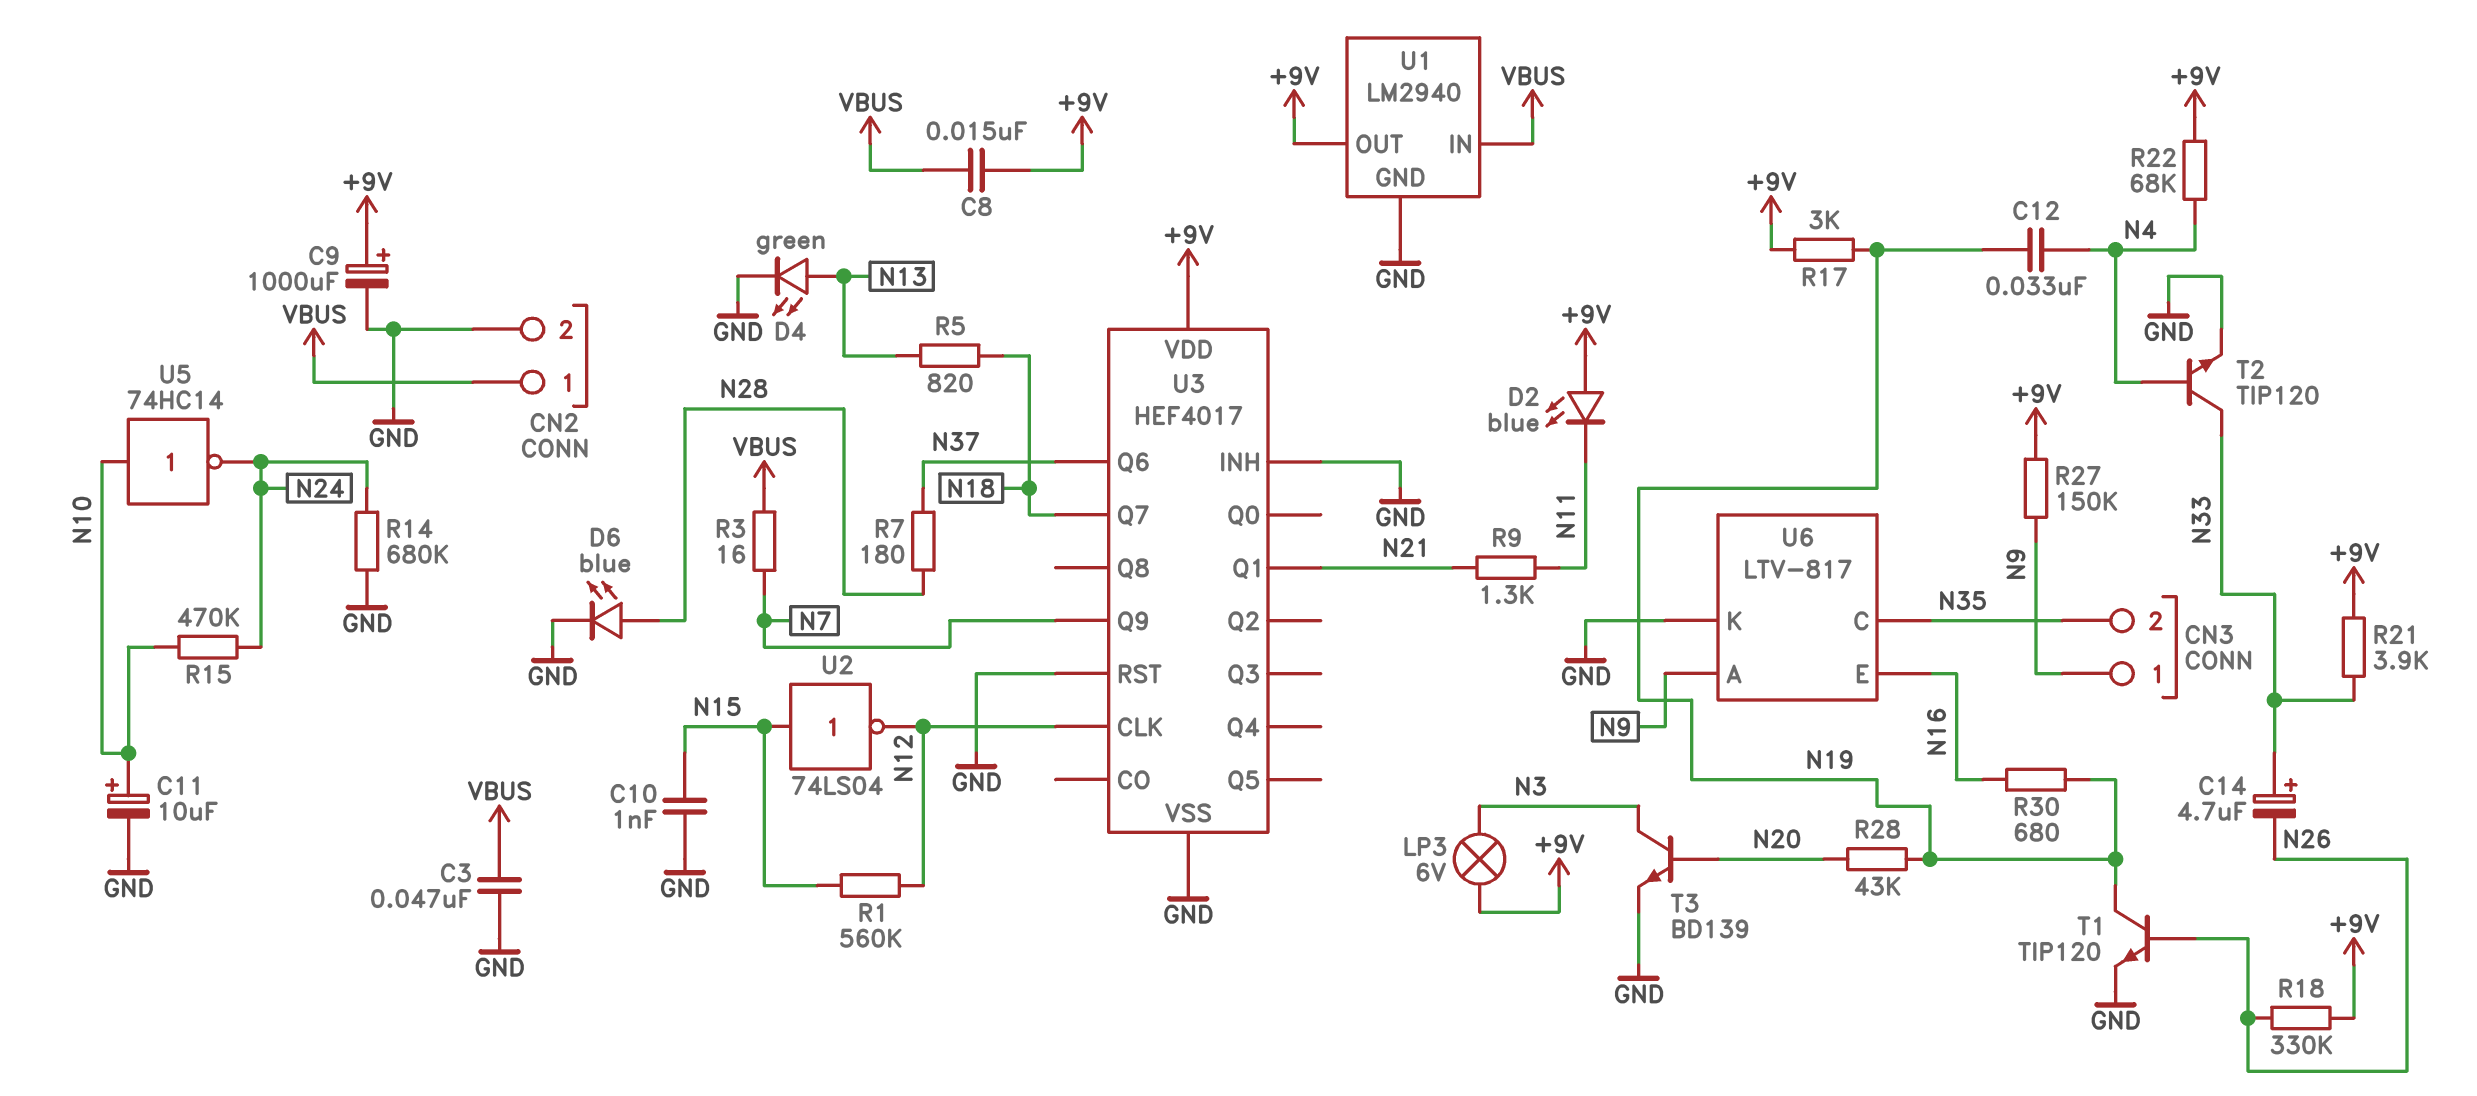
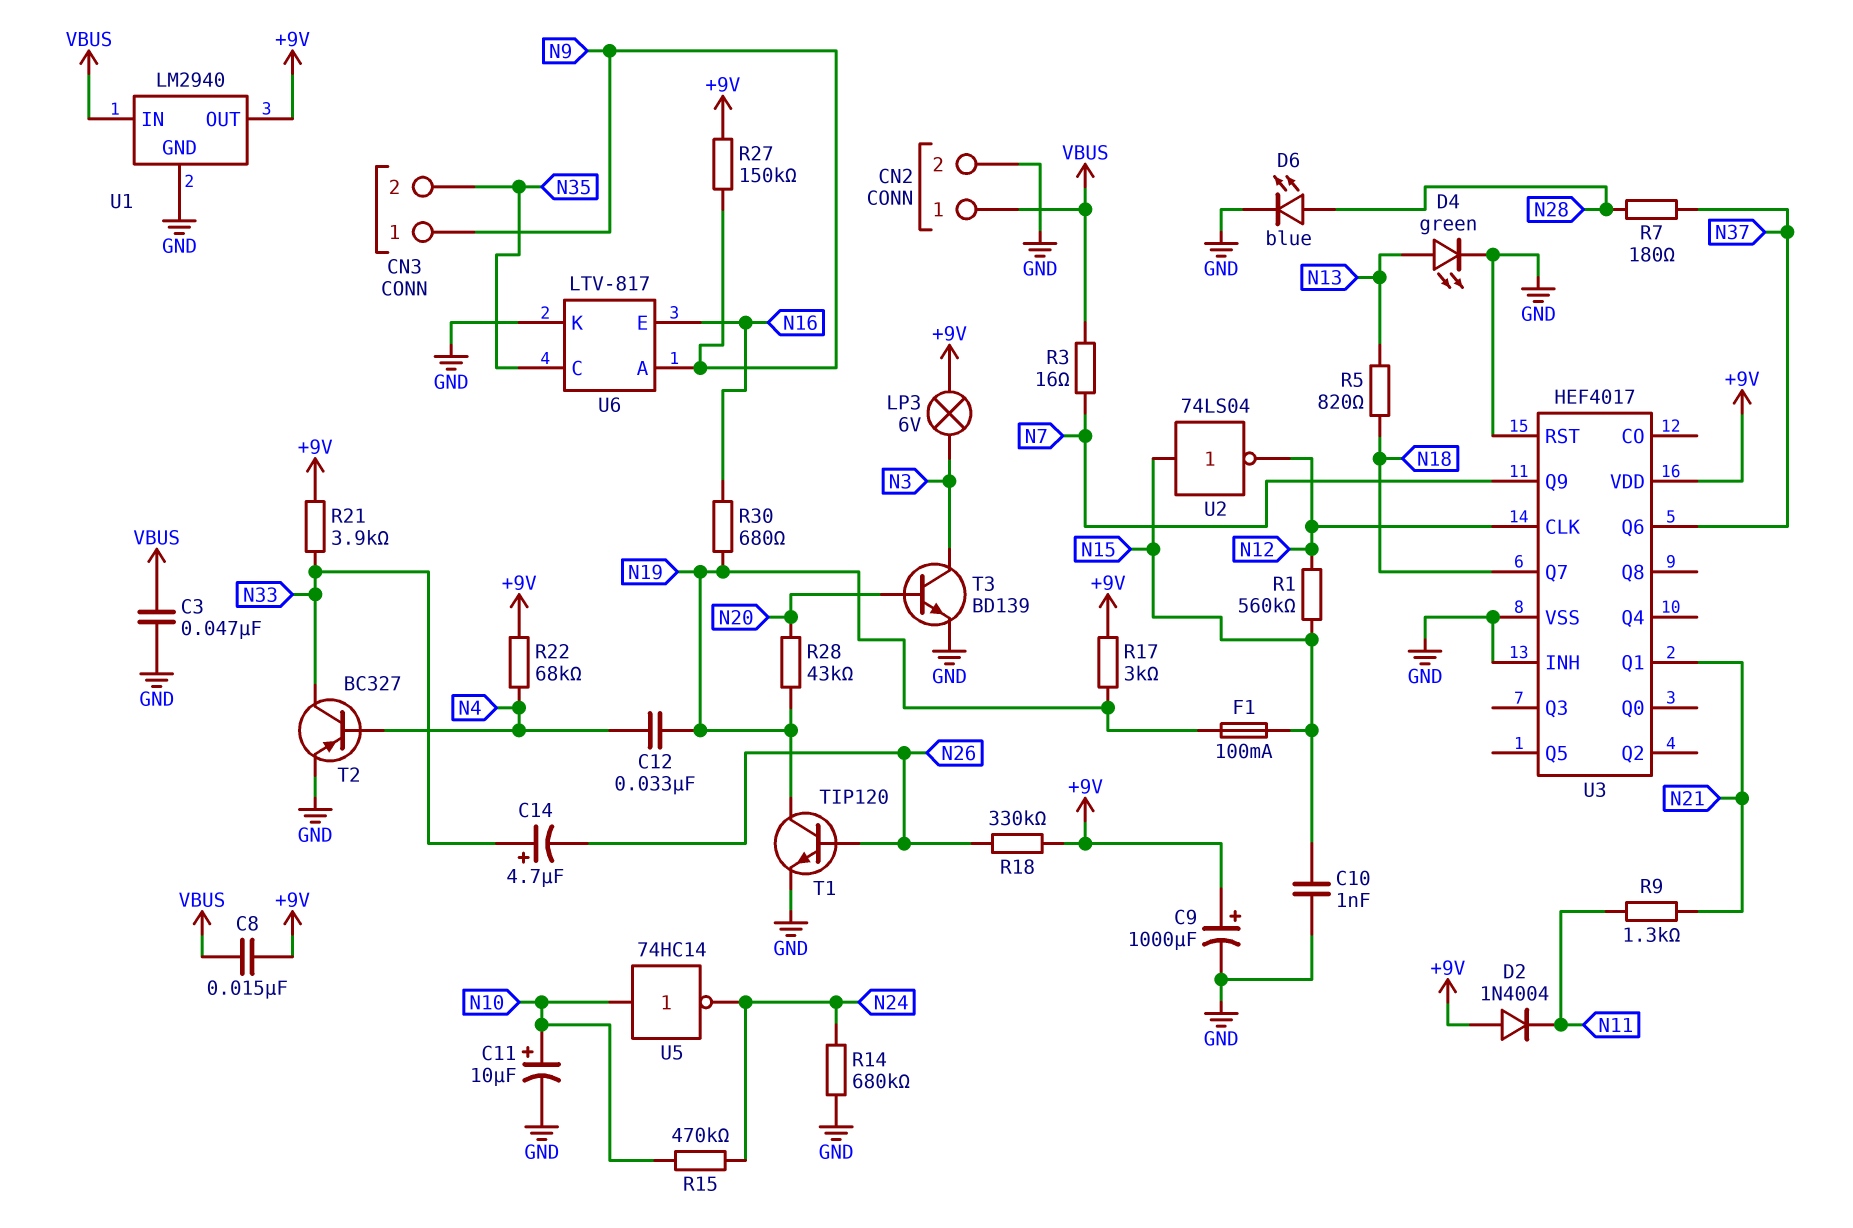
D2: LED blue (A +9V, K N11) -> diode 1N4004 (A +9V, K N11)
F1: none -> 100mA (N15, N19)
T2: NPN TIP120 (B N4, C N33, E GND) -> PNP BC327 (B N4, C N33, E GND)

